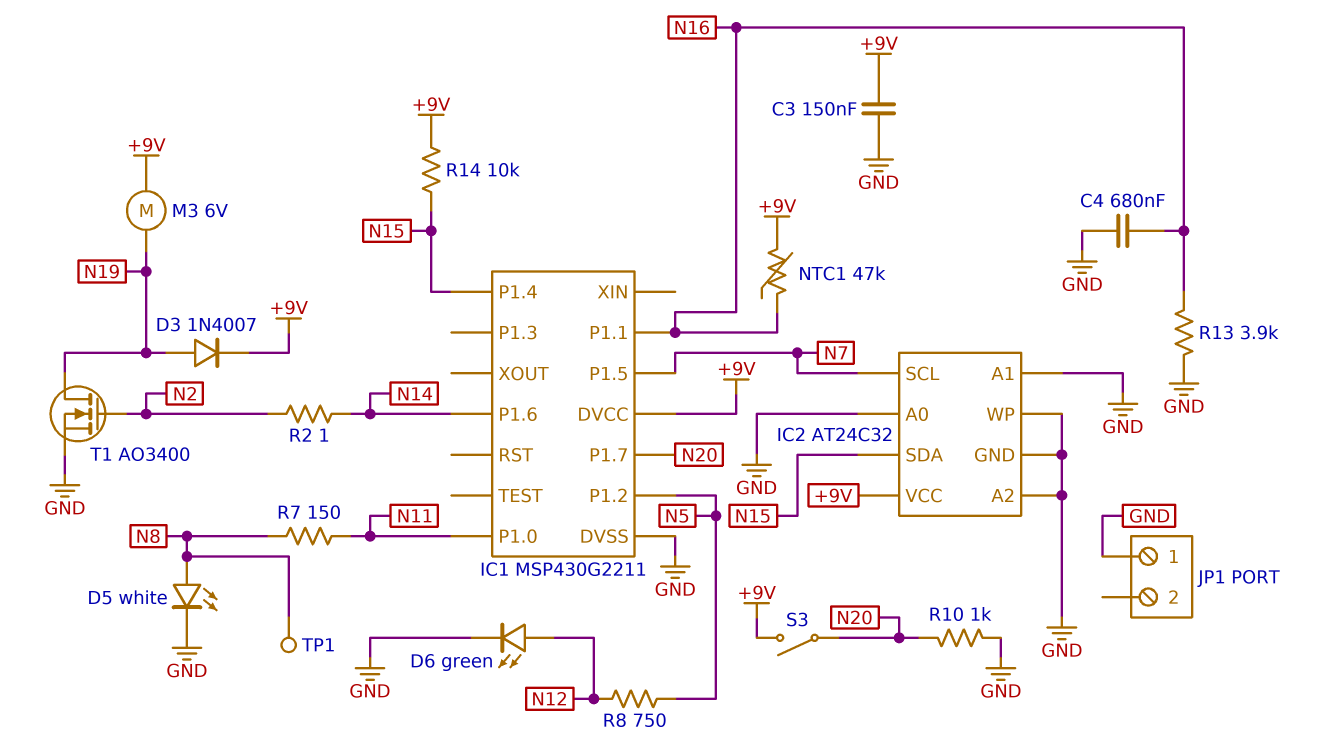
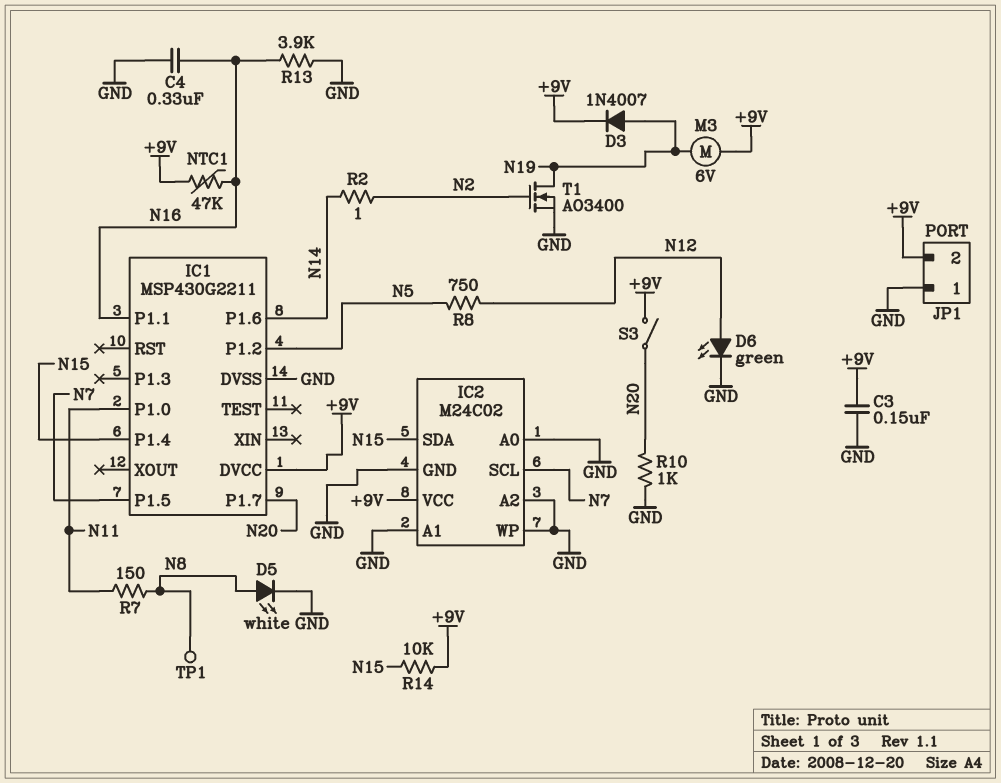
C4: 680nF (GND, N16) -> 330nF (GND, N16)
IC2: AT24C32 -> M24C02
JP1 pin 2: none -> +9V

